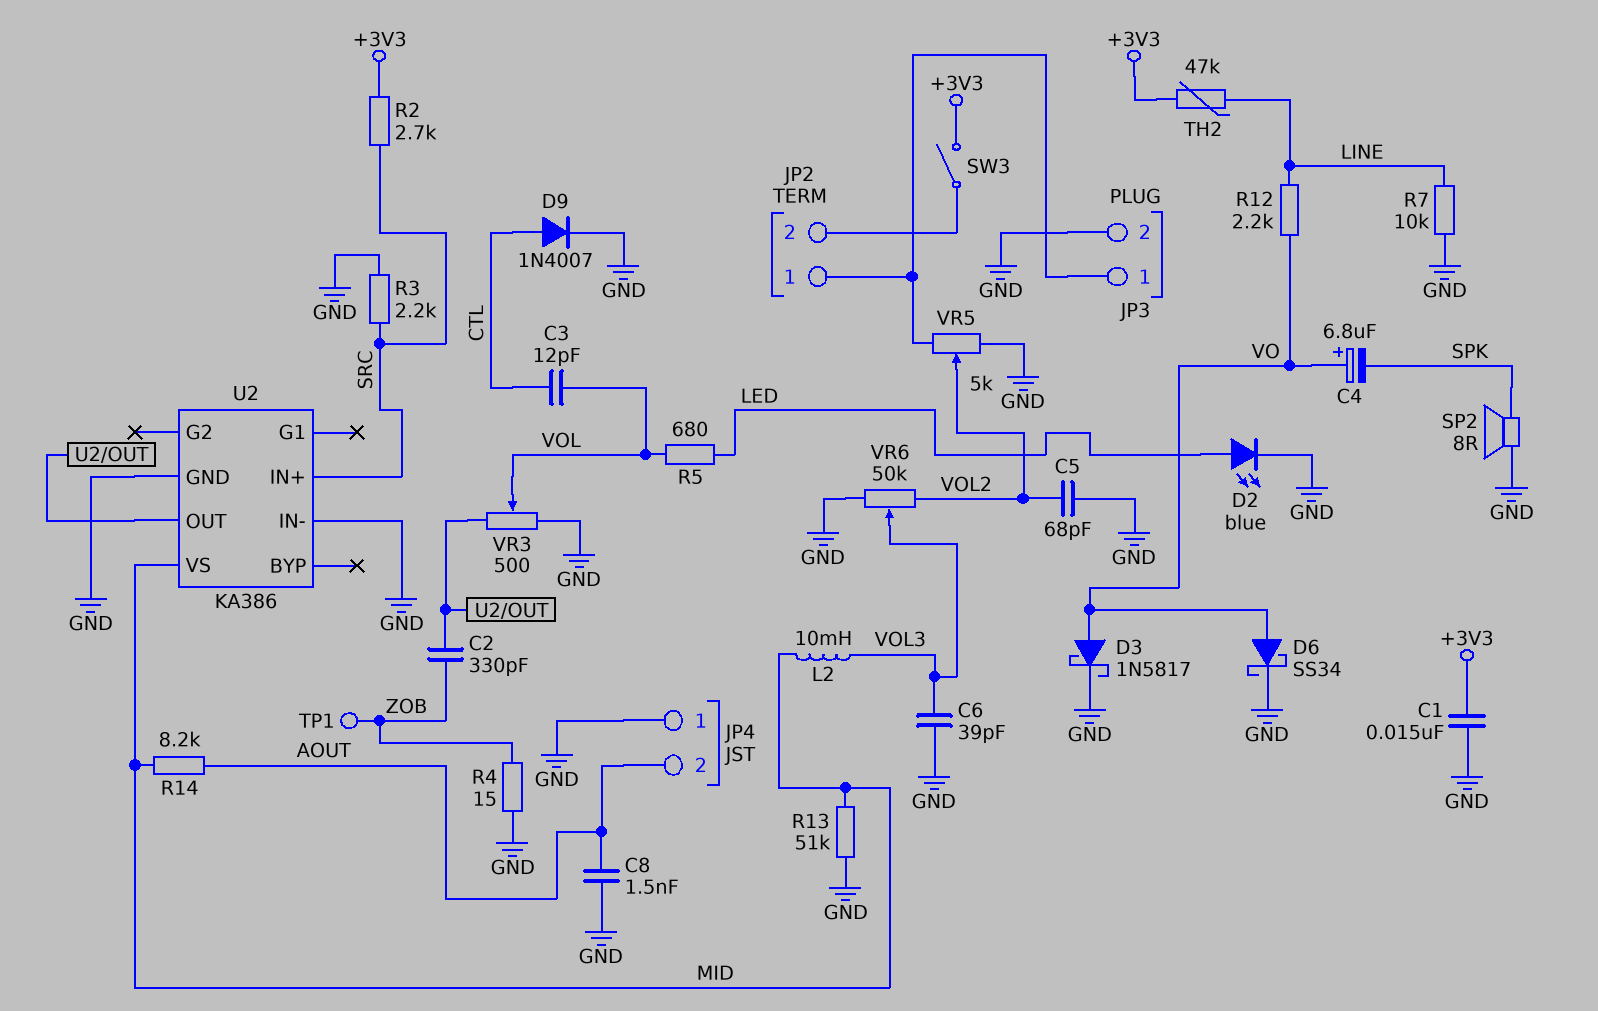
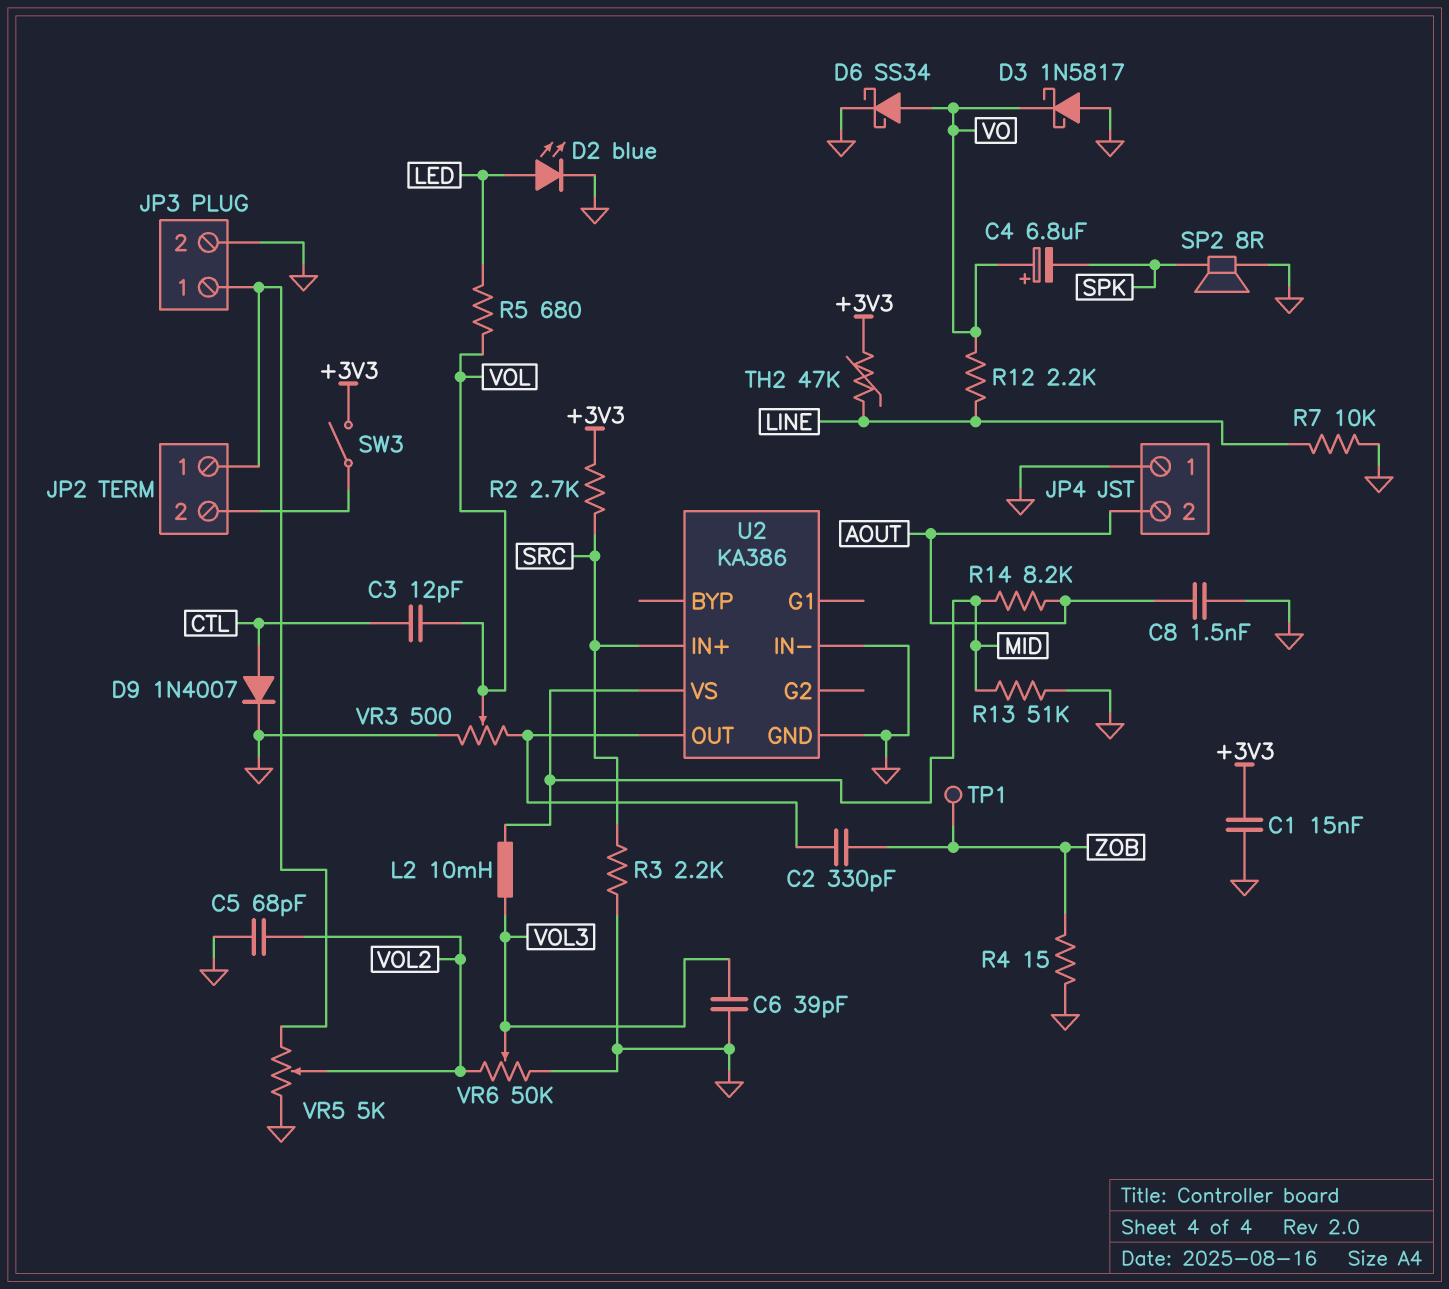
D3: schottky 1N5817 (A VO, K GND) -> schottky 1N5817 (A GND, K VO)

